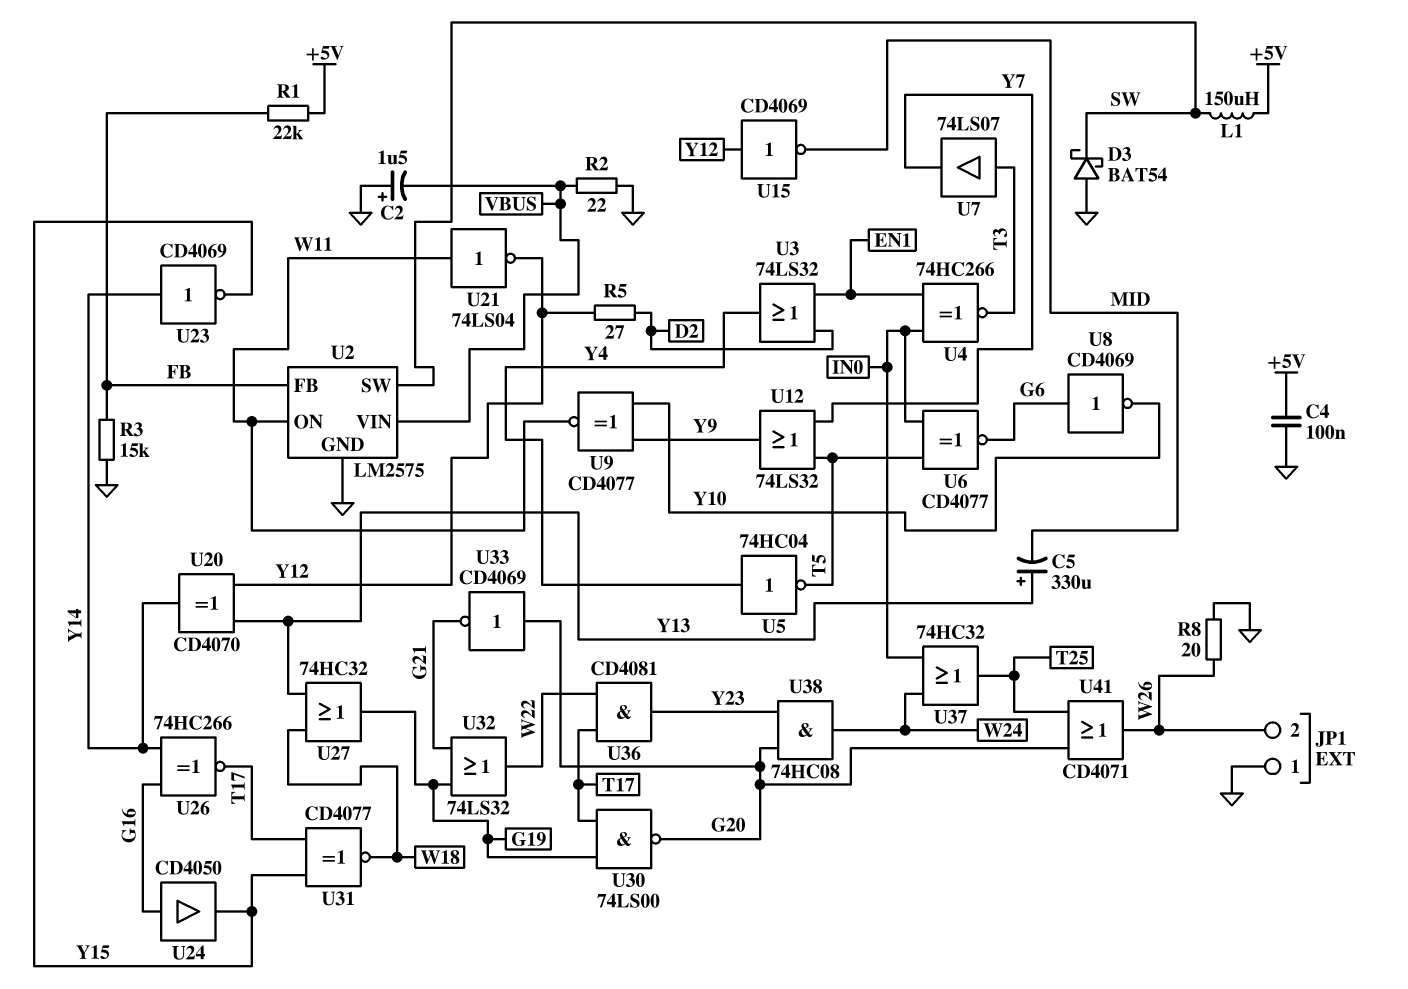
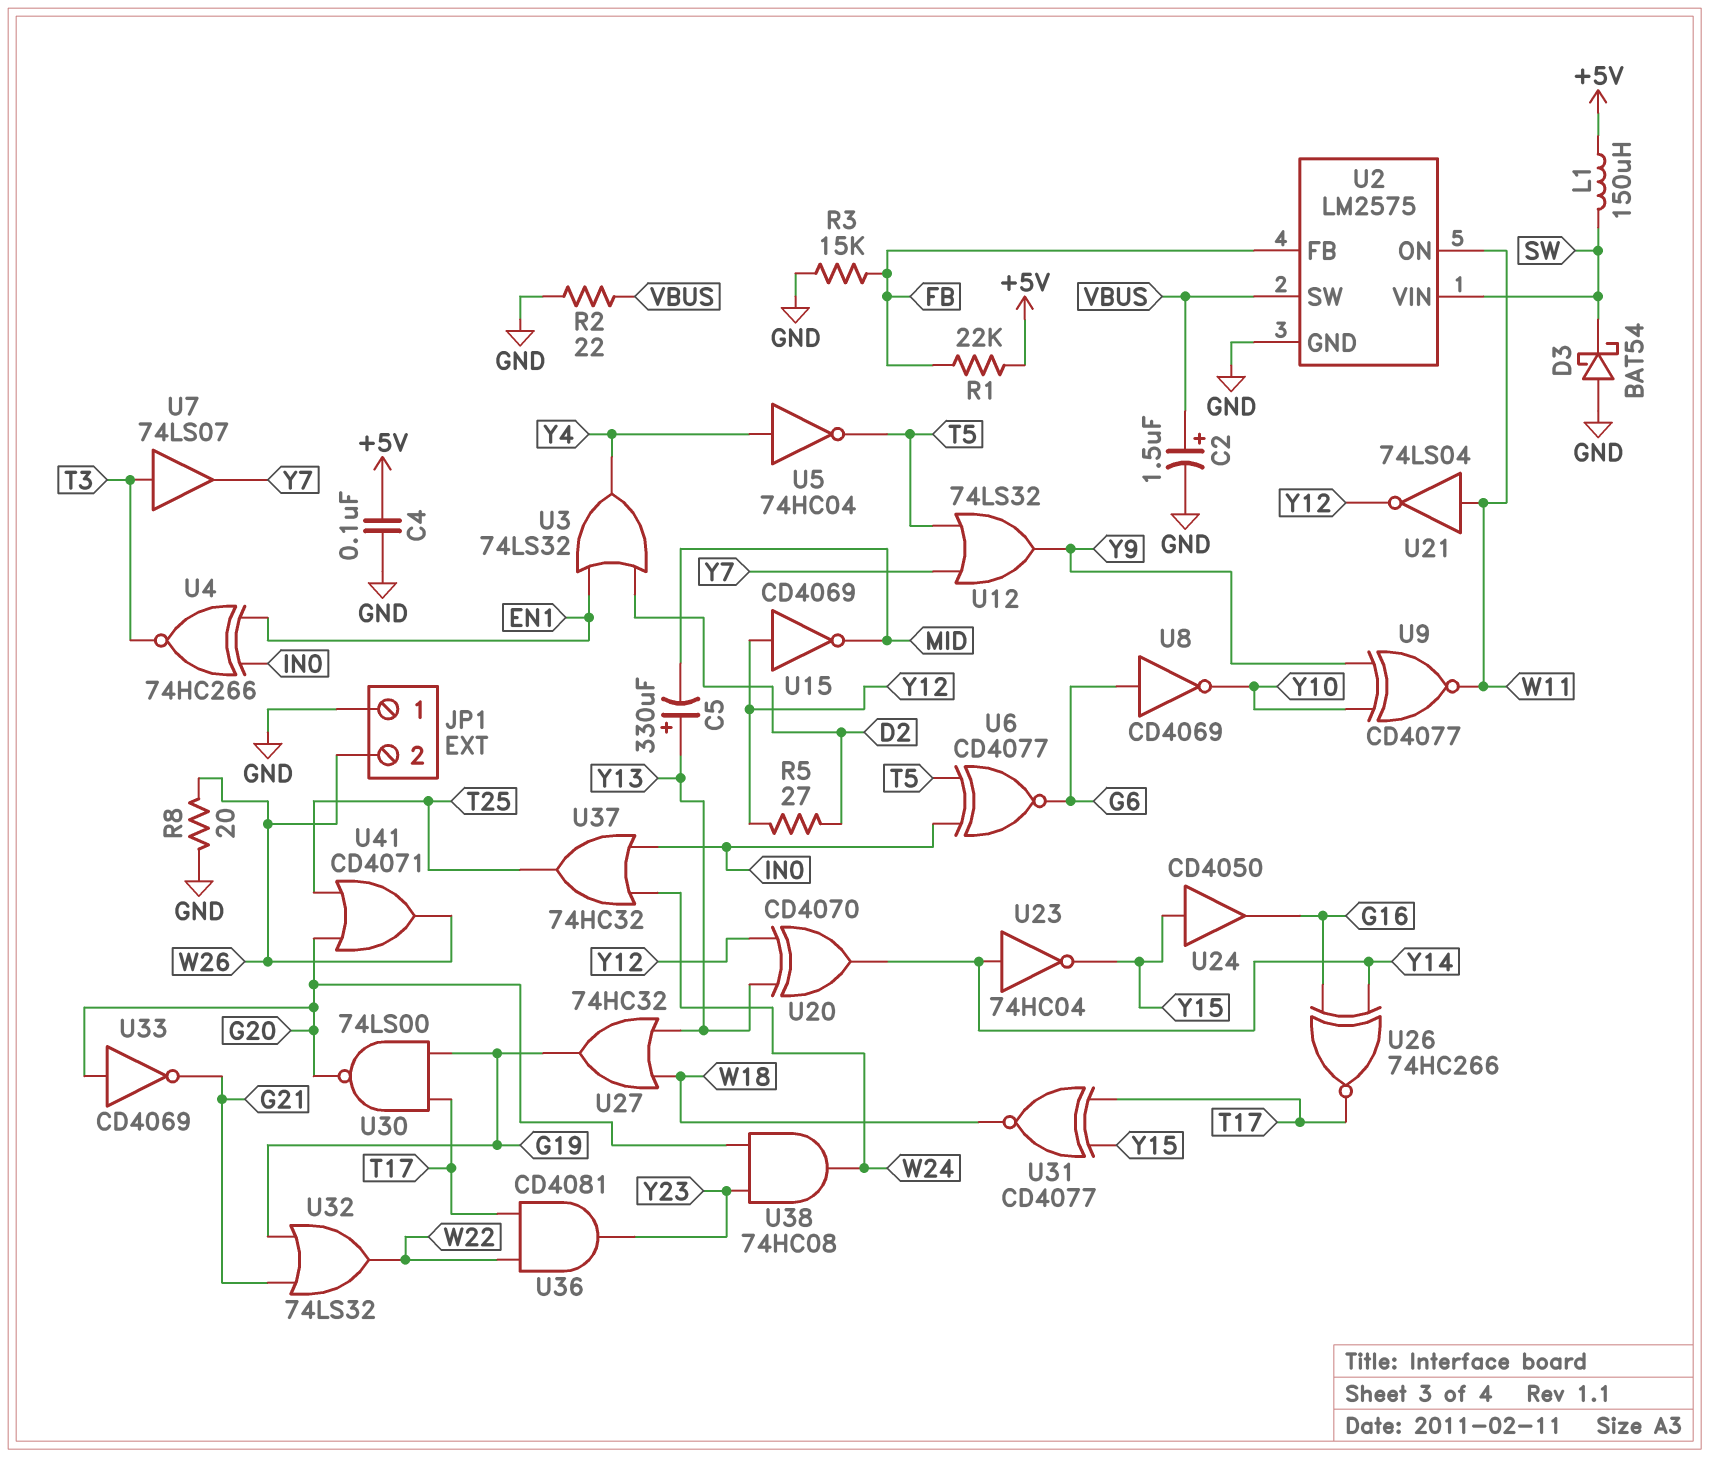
C2: 1.5uF (plus GND, minus VBUS) -> 1.5uF (plus VBUS, minus GND)
U2 pin SW: SW -> VBUS
U2 pin VIN: VBUS -> SW
U23: NOT CD4069 (in Y14, out Y15) -> NOT 74HC04 (in Y14, out Y15)
U24: buffer CD4050 (in G16, out Y15) -> buffer CD4050 (in Y15, out G16)

